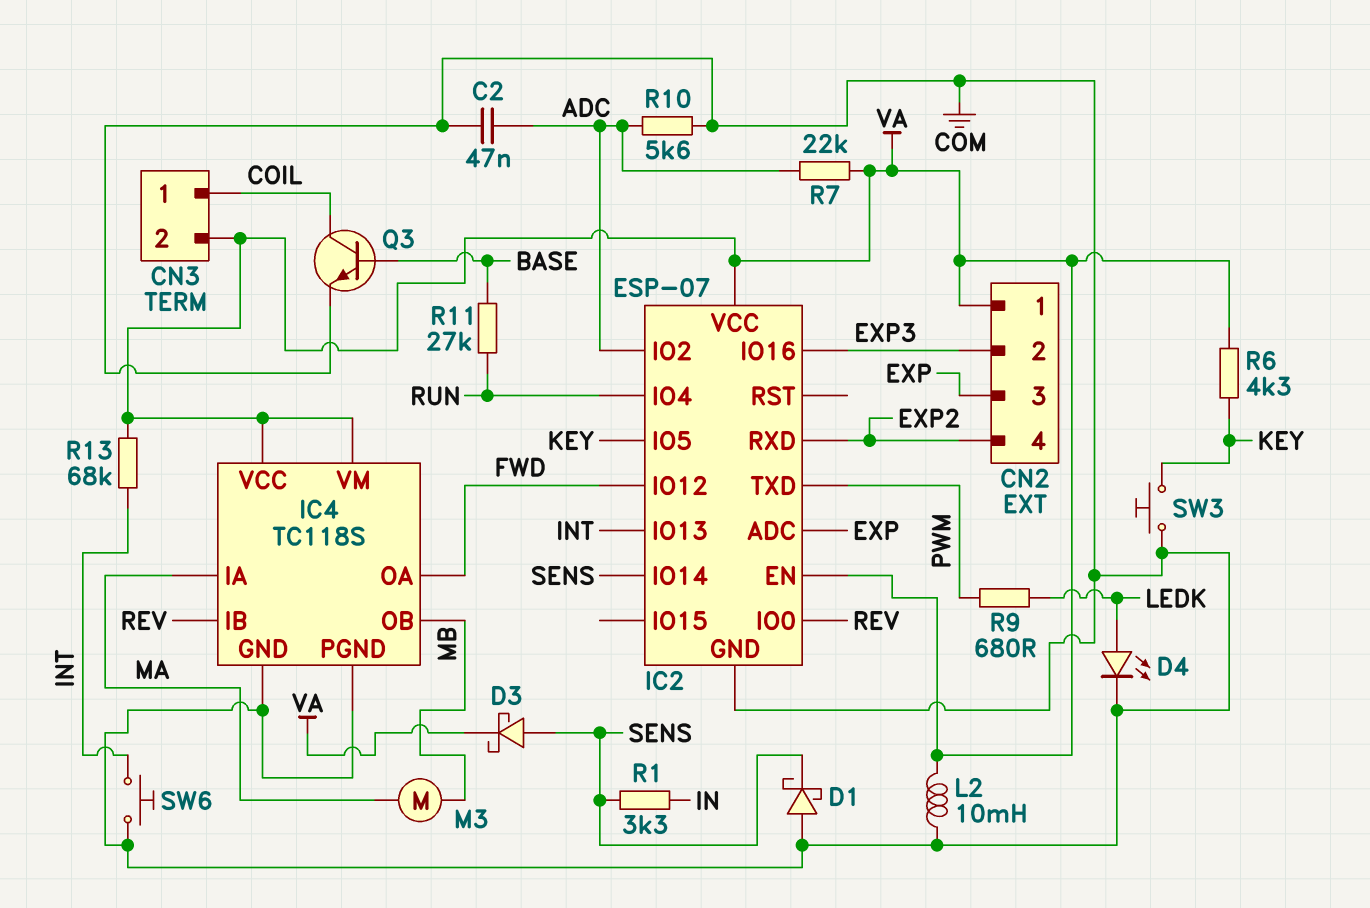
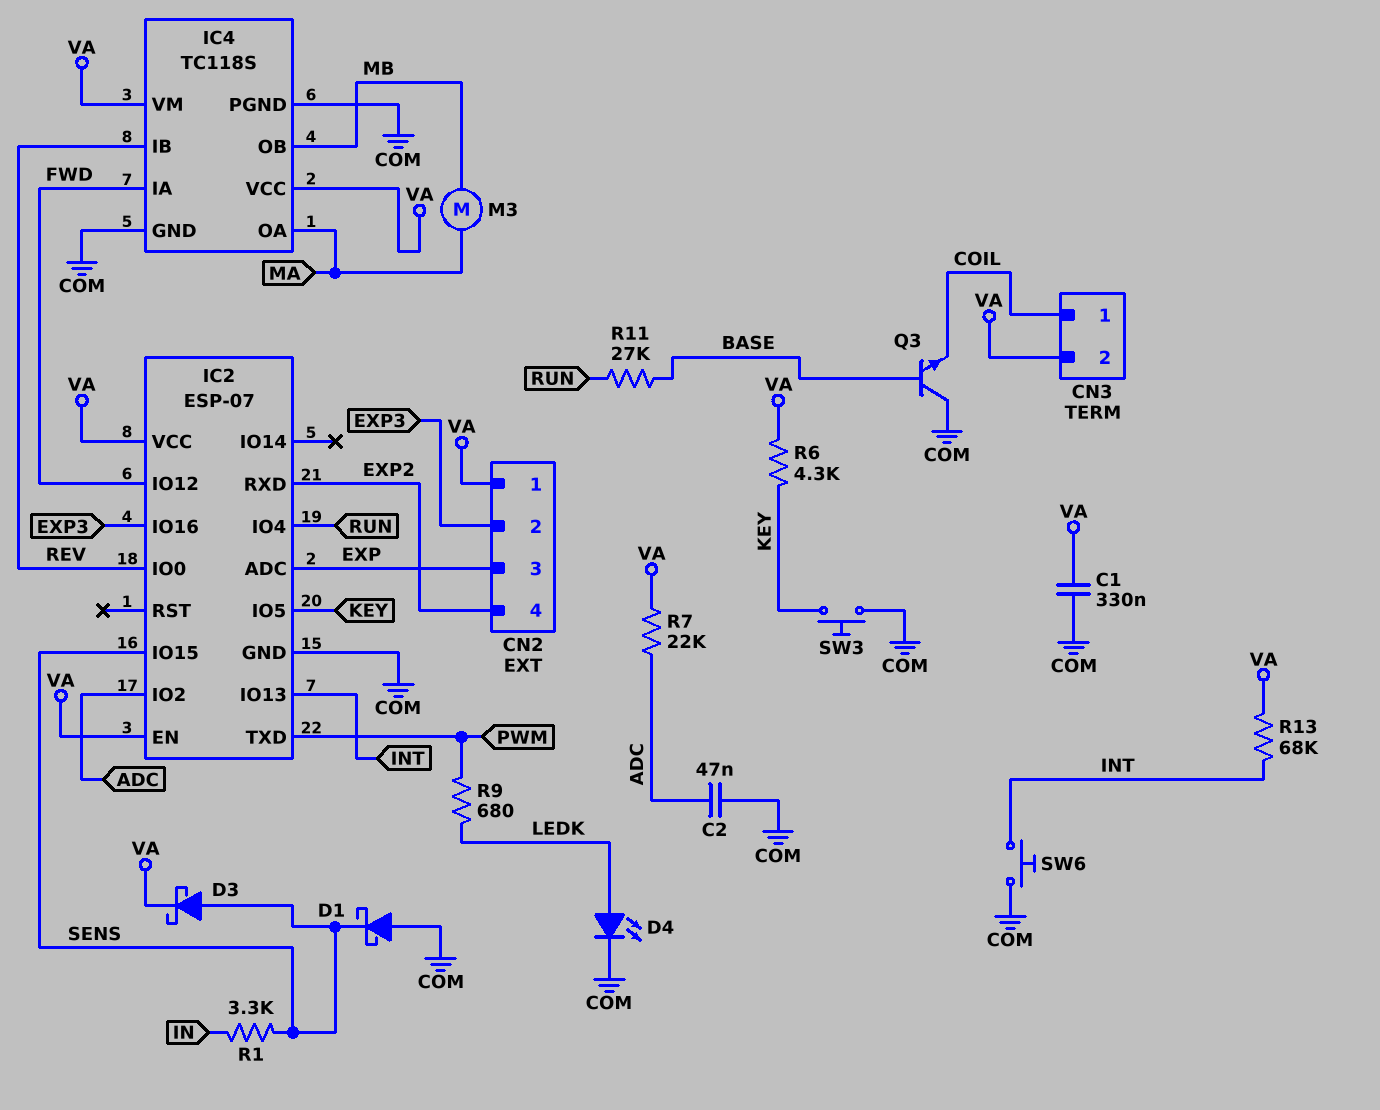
C1: none -> 330nF (COM, VA)
IC2 pin IO14: SENS -> none
IC2 pin IO15: none -> SENS
IC4 pin IA: MA -> FWD
IC4 pin OA: FWD -> MA
L2: 10mH (COM, VA) -> none
Q3: NPN (B BASE, C COIL, E COM) -> NPN (B BASE, C COM, E COIL)
R10: 5.6k (ADC, COM) -> none

